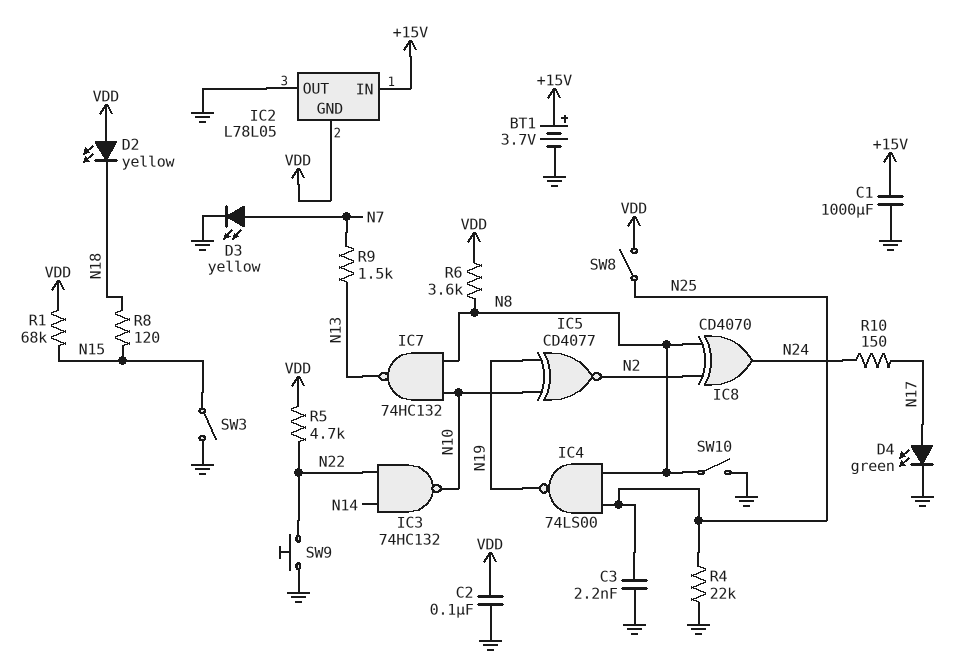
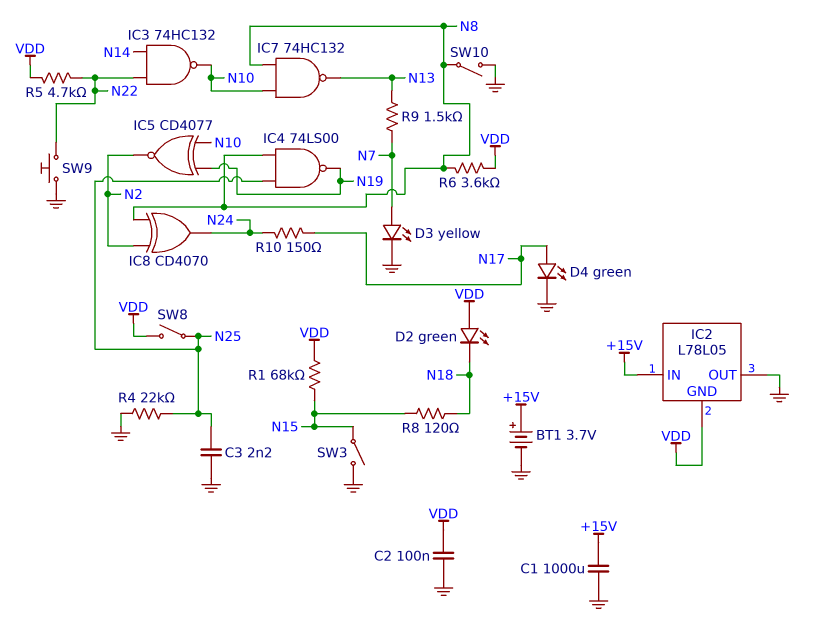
D2: LED yellow (A VDD, K N18) -> LED green (A VDD, K N18)

